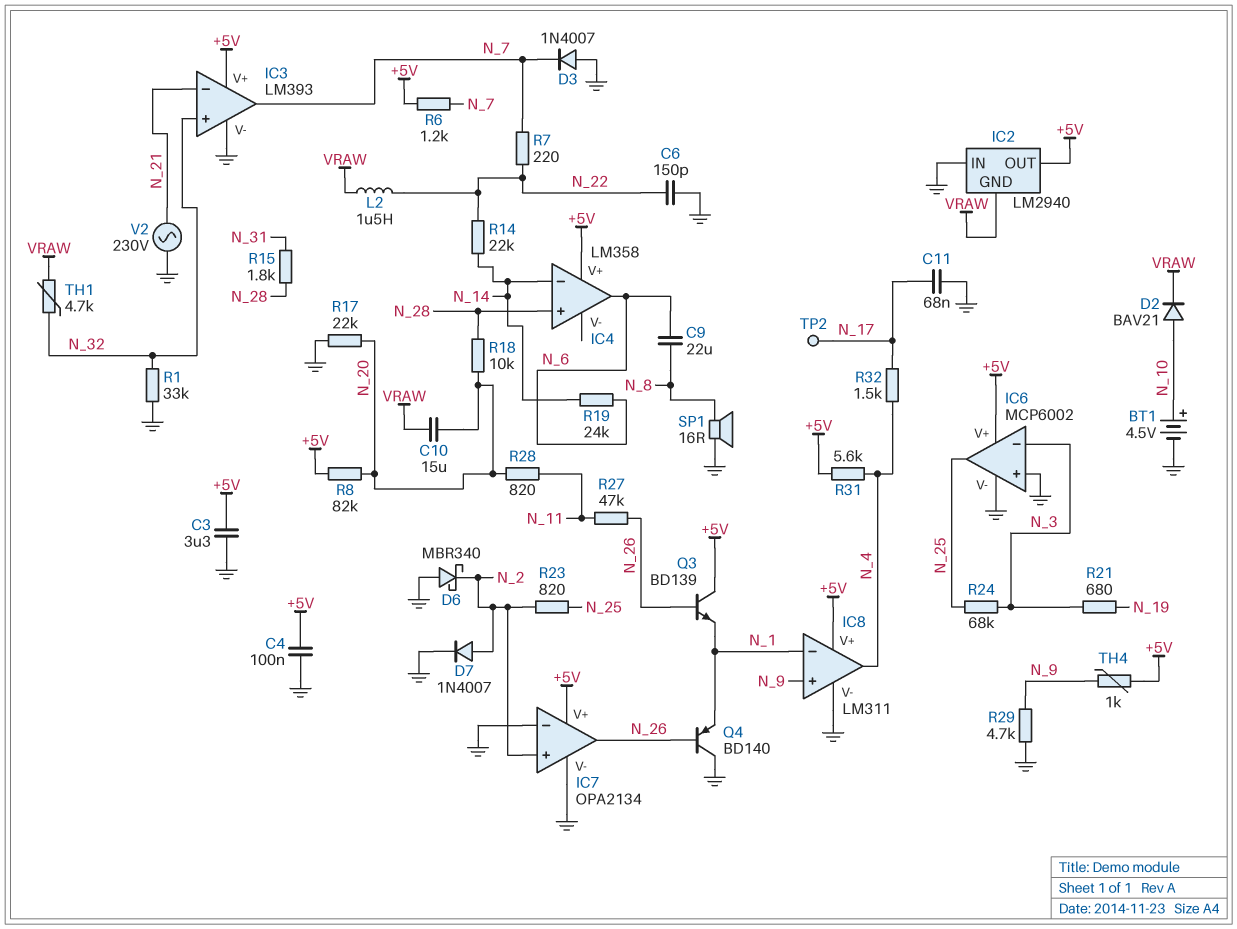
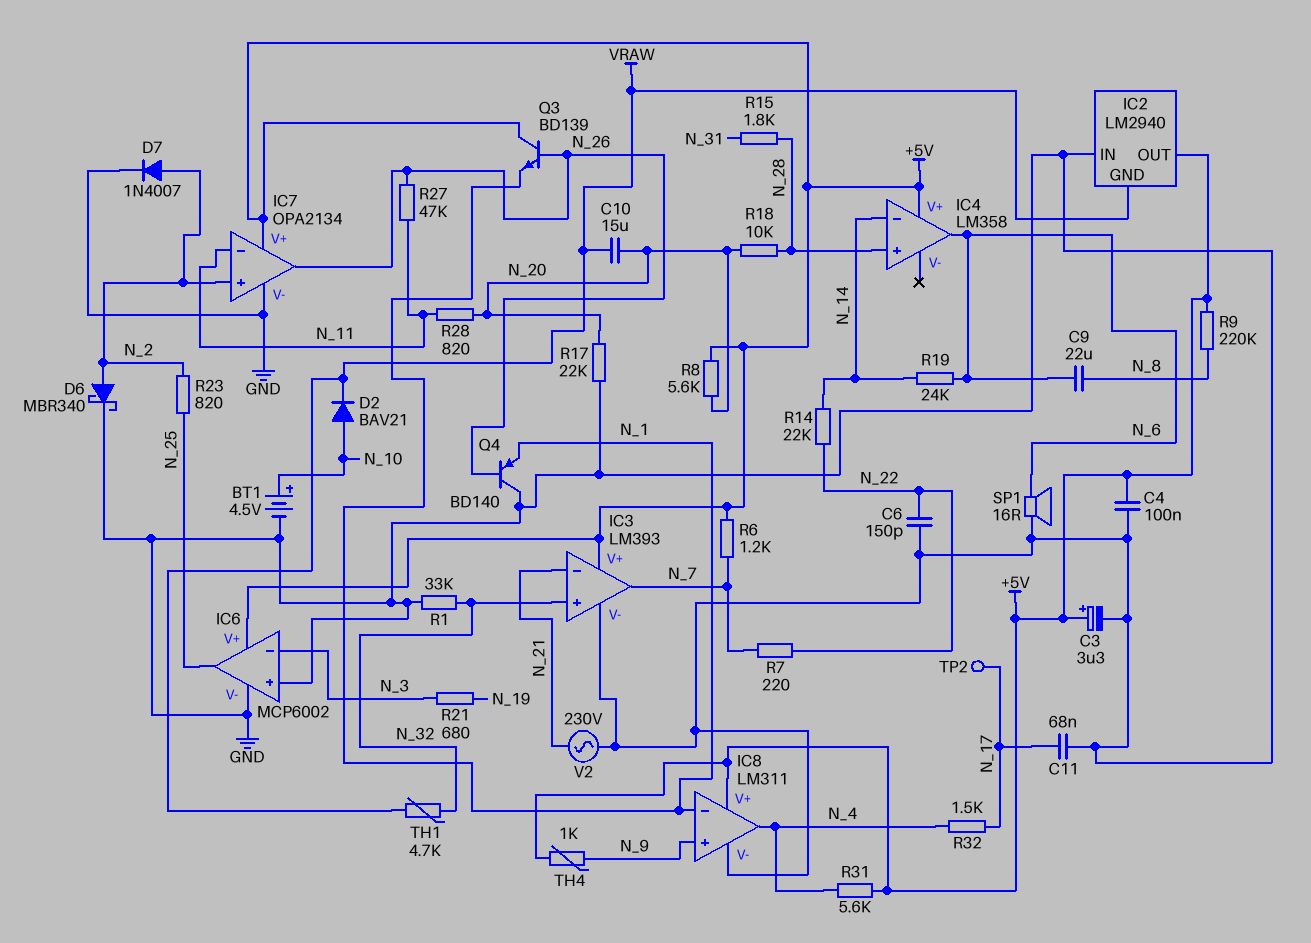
C3: 3.3uF (+5V, GND) -> 3.3uF (plus +5V, minus GND)
D3: diode 1N4007 (A GND, K N_7) -> none
D6: schottky MBR340 (A GND, K N_2) -> schottky MBR340 (A N_2, K GND)
IC7 pin in-: GND -> N_11
L2: 1.5uH (N_22, VRAW) -> none
R8: 82k (+5V, N_20) -> 5.6k (+5V, N_20)
R9: none -> 220k (+5V, N_8)
R24: 68k (N_3, N_25) -> none
R29: 4.7k (GND, N_9) -> none
SP1: speaker 16R (GND, N_8) -> speaker 16R (GND, N_6)

